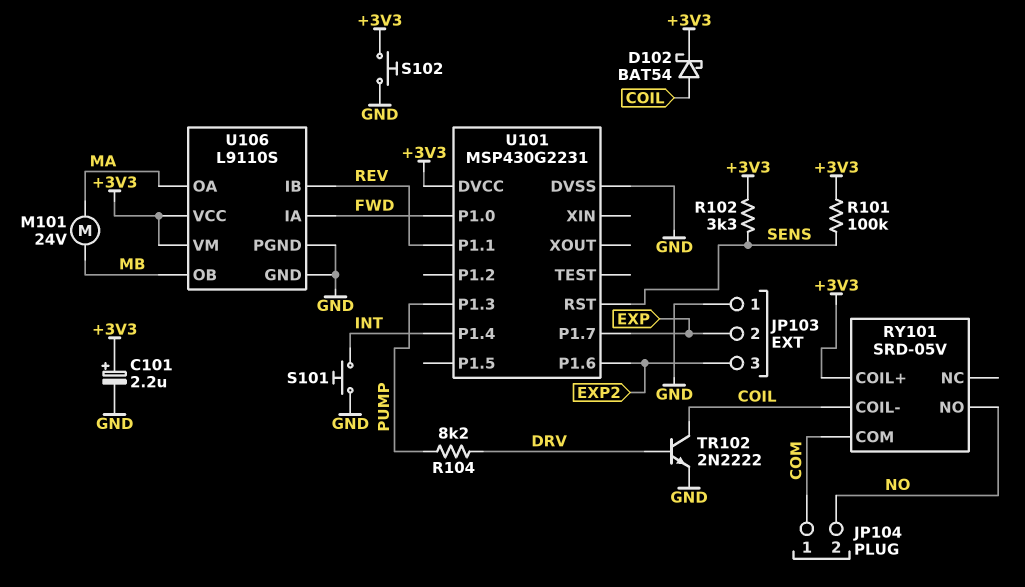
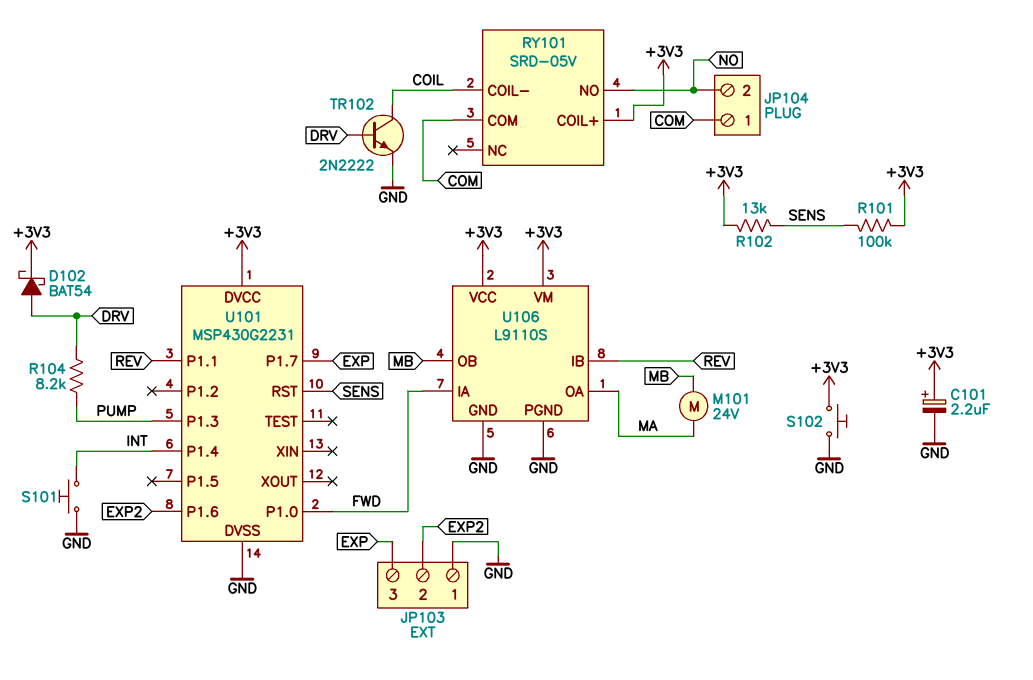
D102: schottky BAT54 (A COIL, K +3V3) -> schottky BAT54 (A DRV, K +3V3)
JP103 pin 2: EXP -> EXP2
JP103 pin 3: EXP2 -> EXP
R102: 3.3k (+3V3, SENS) -> 13k (+3V3, SENS)

